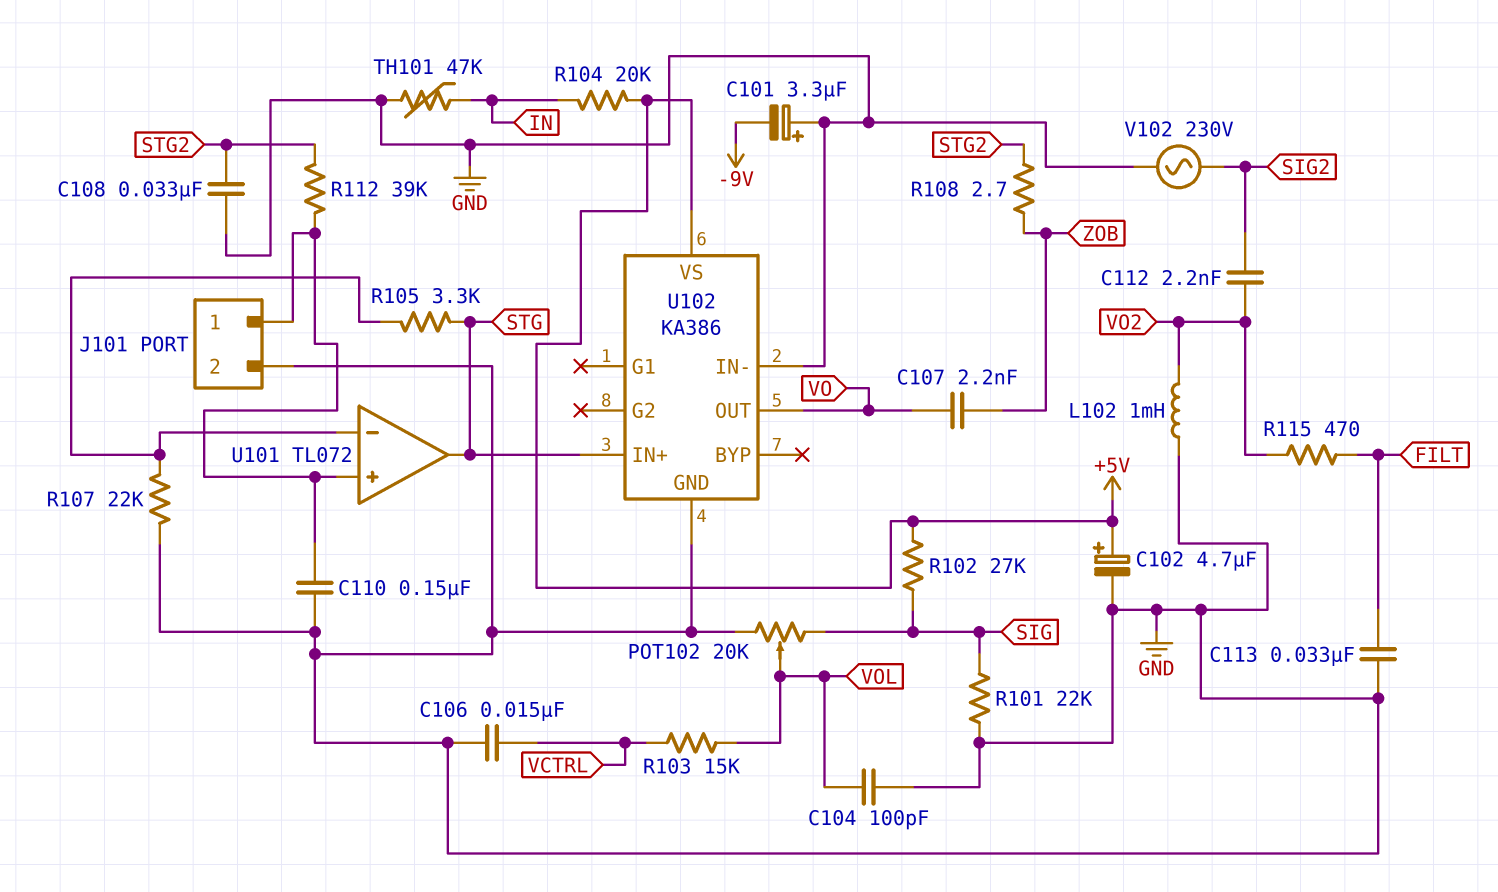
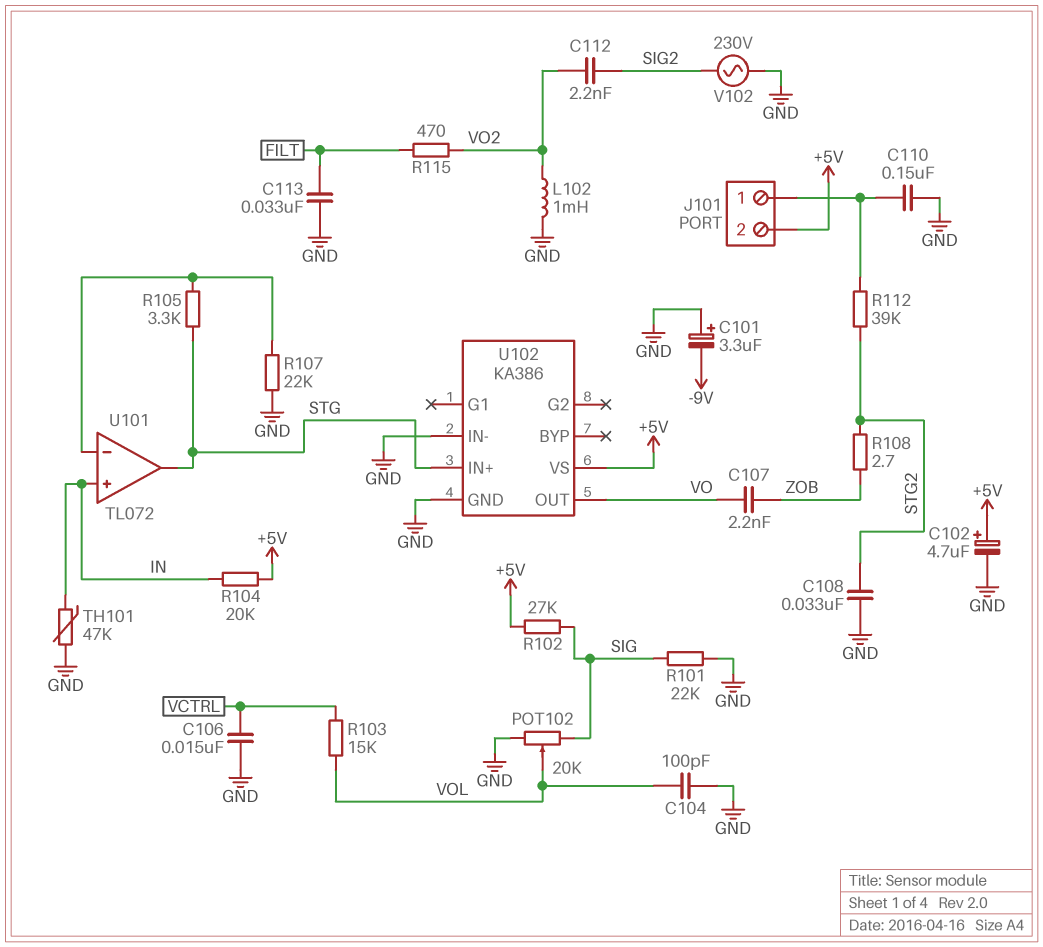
J101 pin 2: GND -> +5V
U101 pin in+: J101/1 -> IN

